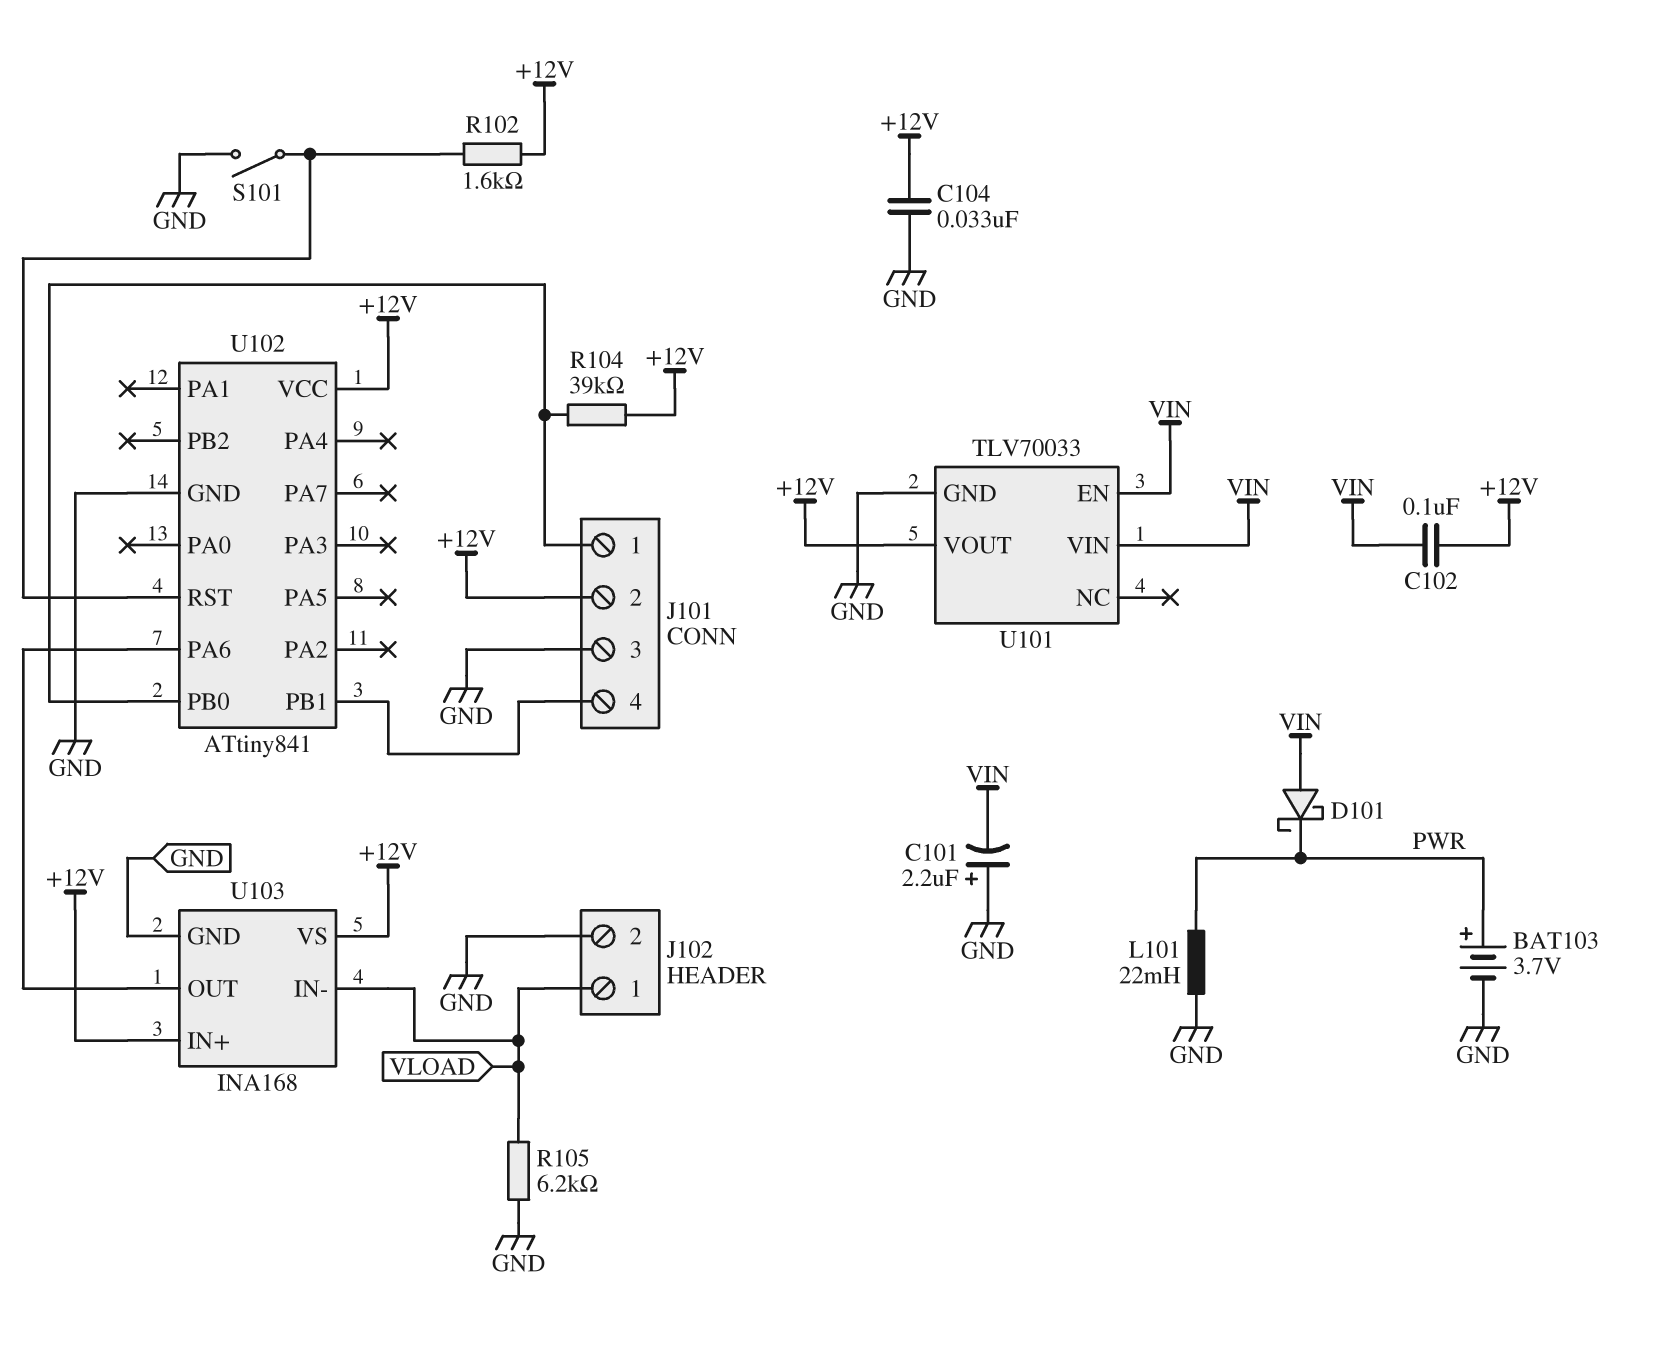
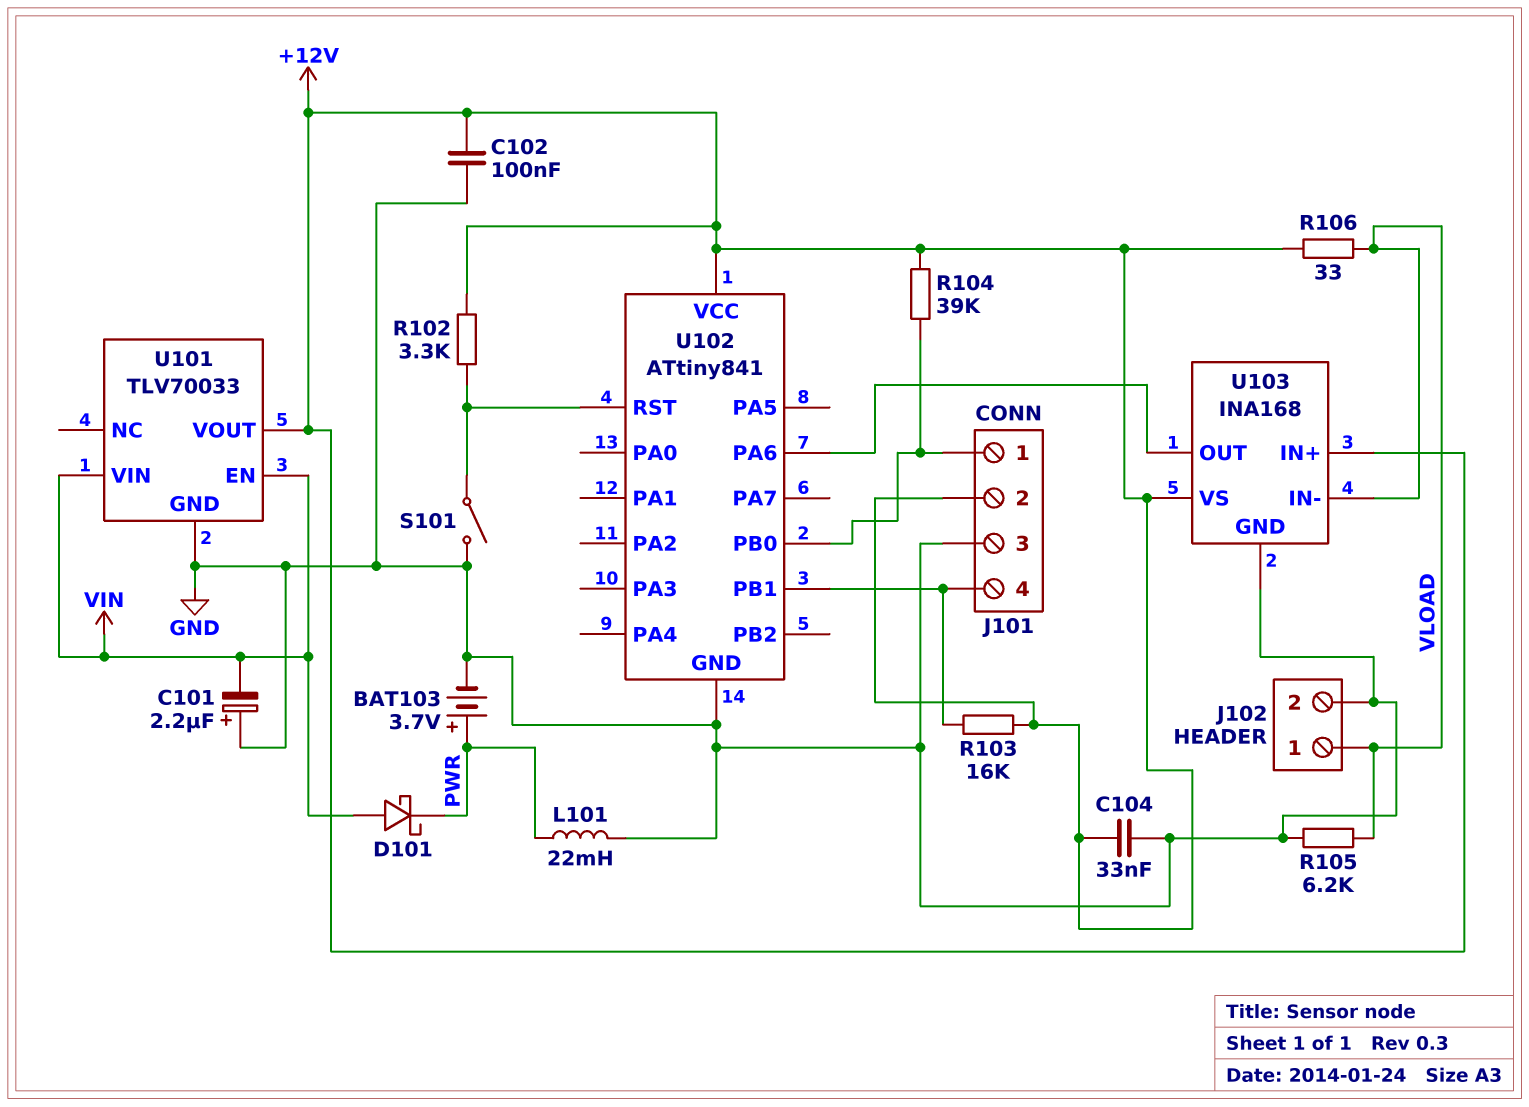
C102: 100nF (+12V, VIN) -> 100nF (+12V, GND)
R102: 1.6k (+12V, U102/RST) -> 3.3k (+12V, U102/RST)
R103: none -> 16k (+12V, J101/4)
R106: none -> 33 (+12V, VLOAD)

